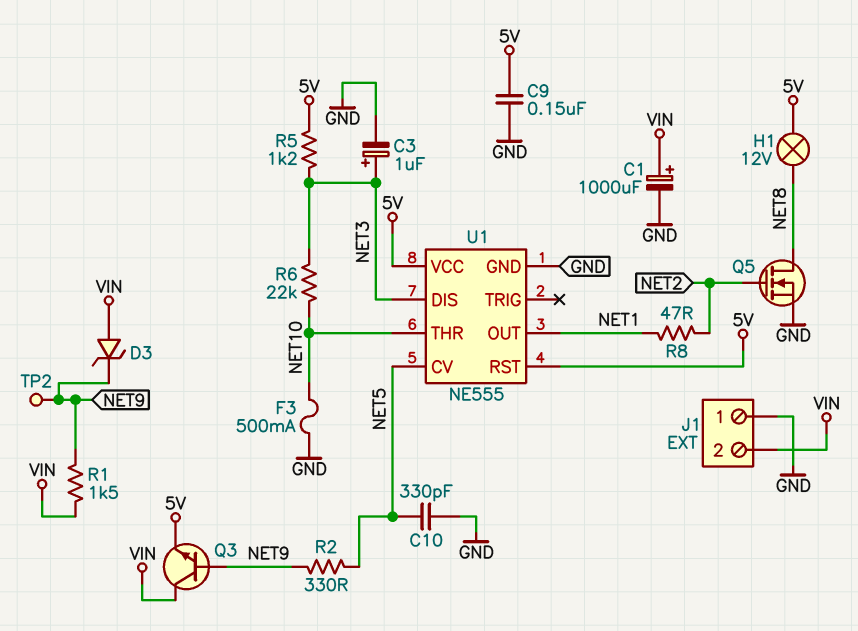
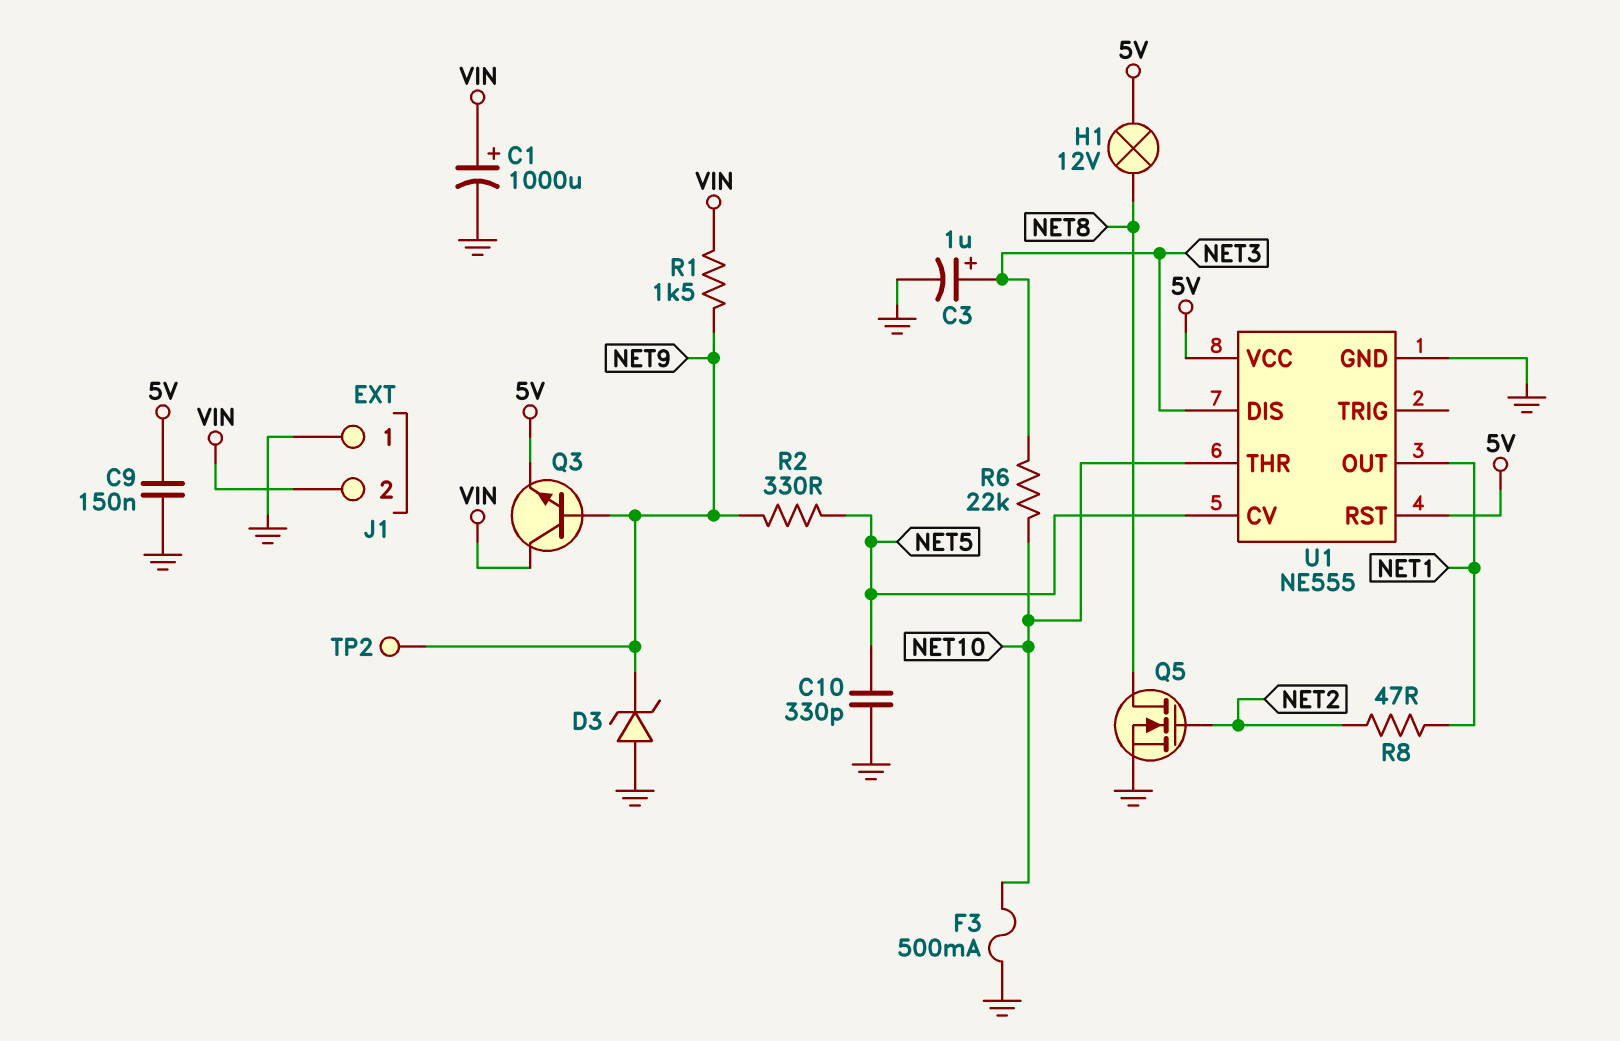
D3: zener (A VIN, K NET9) -> zener (A GND, K NET9)
R5: 1.2k (5V, NET3) -> none

